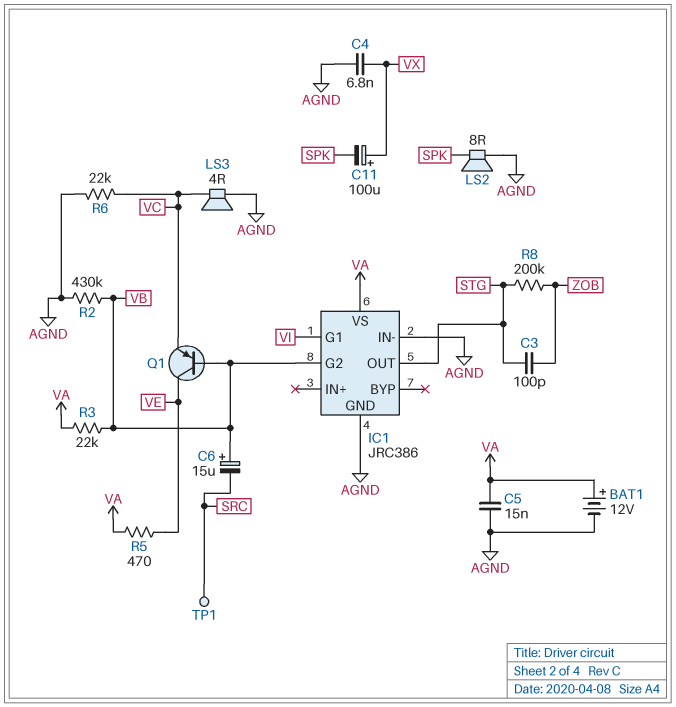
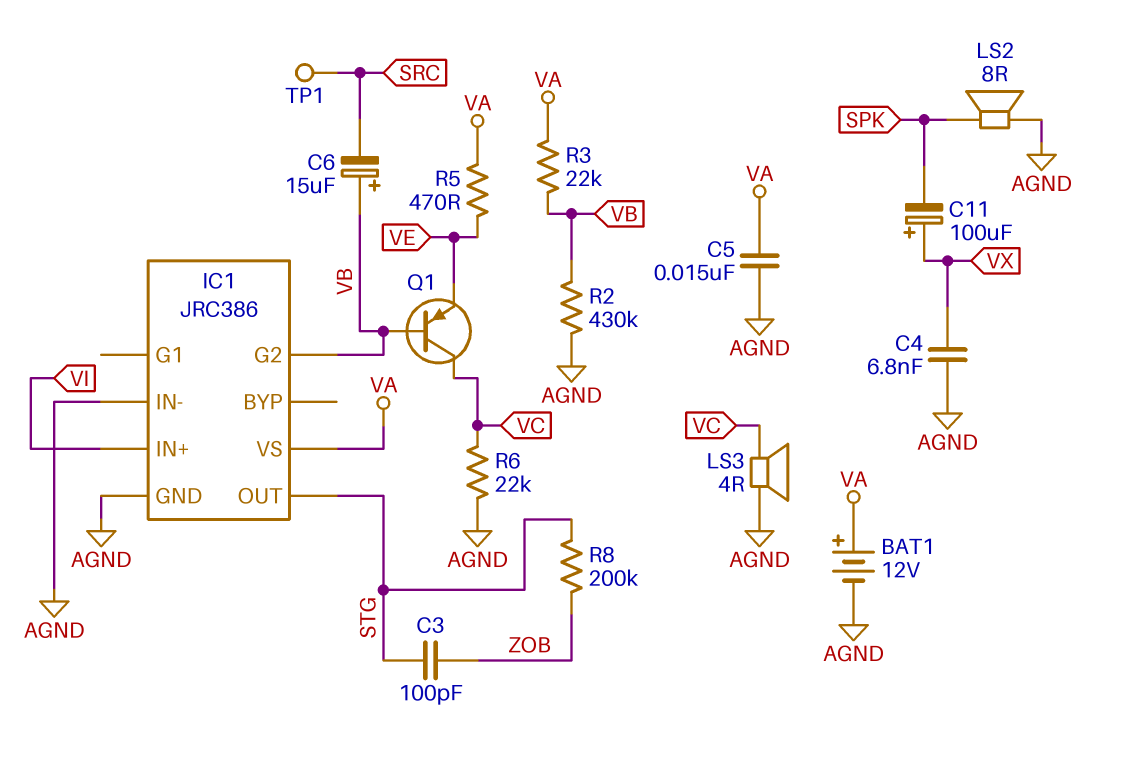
IC1 pin G1: VI -> none
IC1 pin IN+: none -> VI
Q1: PNP (B VB, C VE, E VC) -> PNP (B VB, C VC, E VE)

